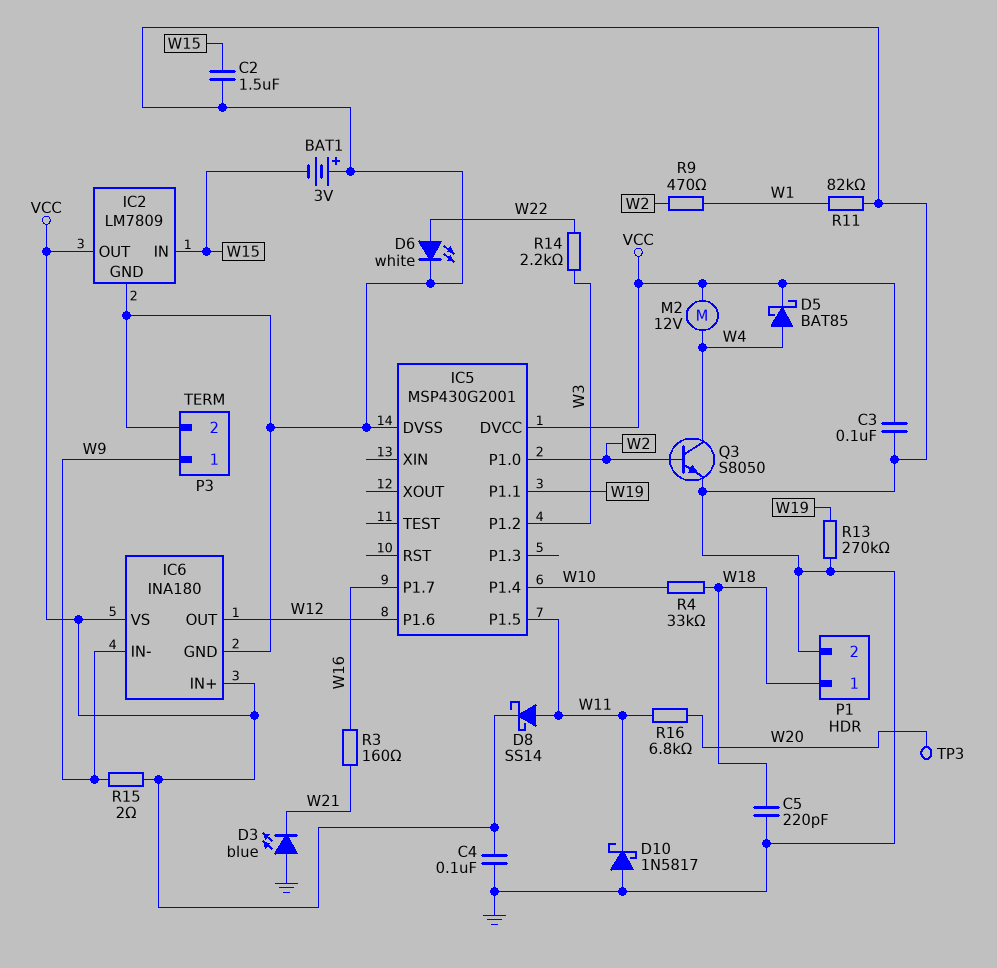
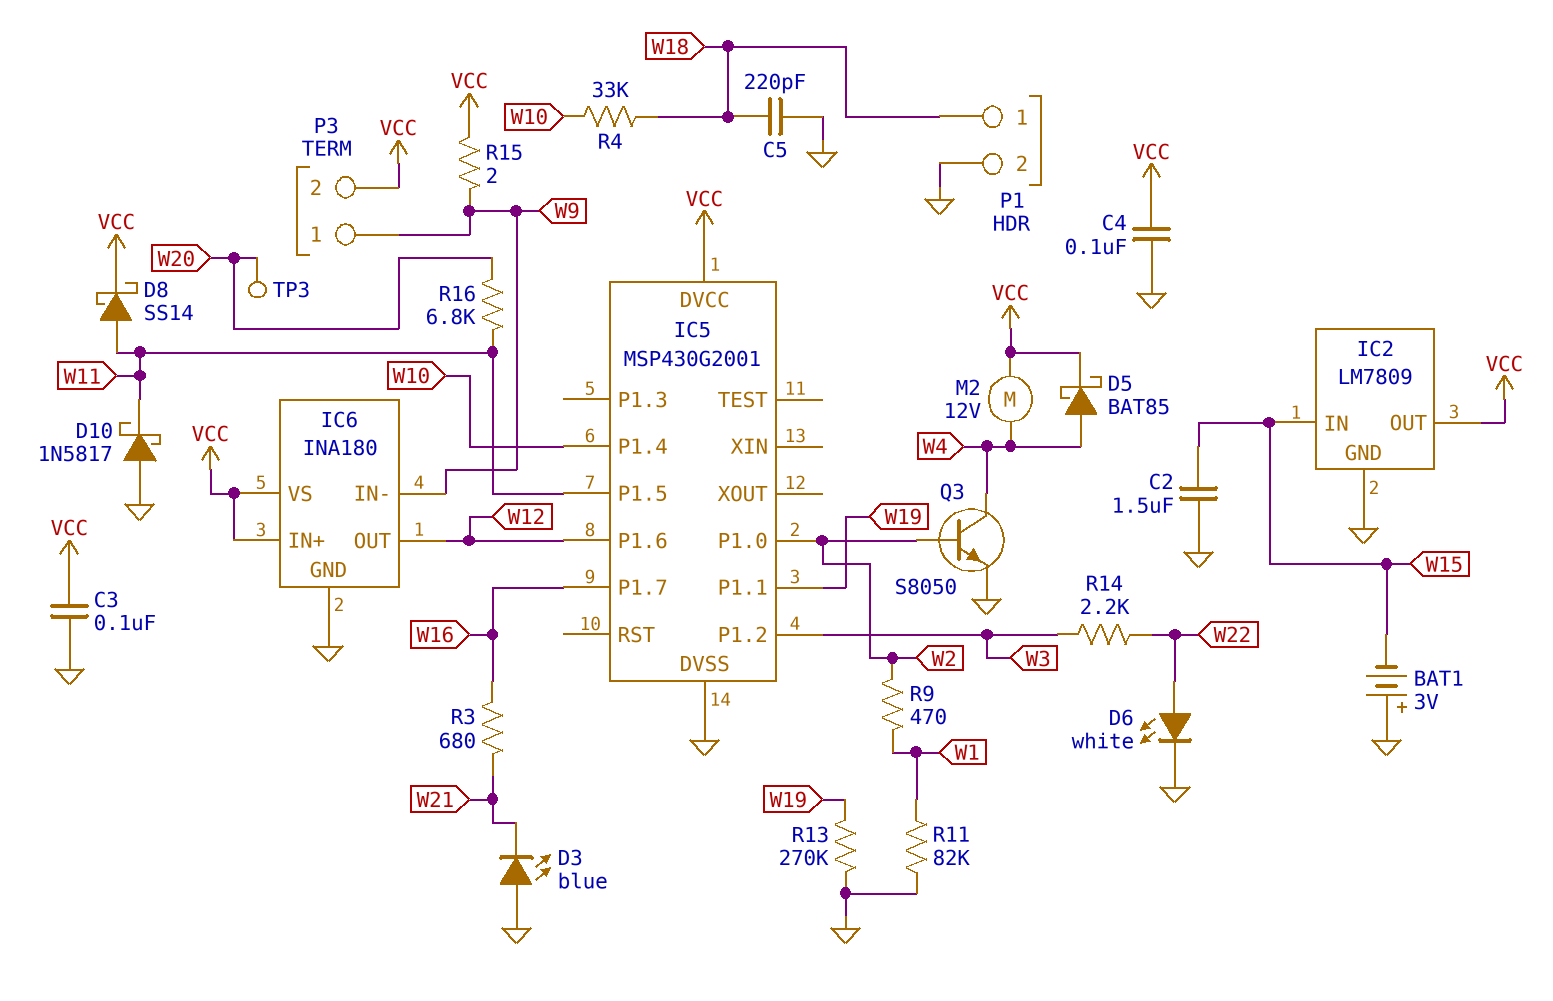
P3 pin 2: GND -> VCC
R3: 160 (W16, W21) -> 680 (W16, W21)

